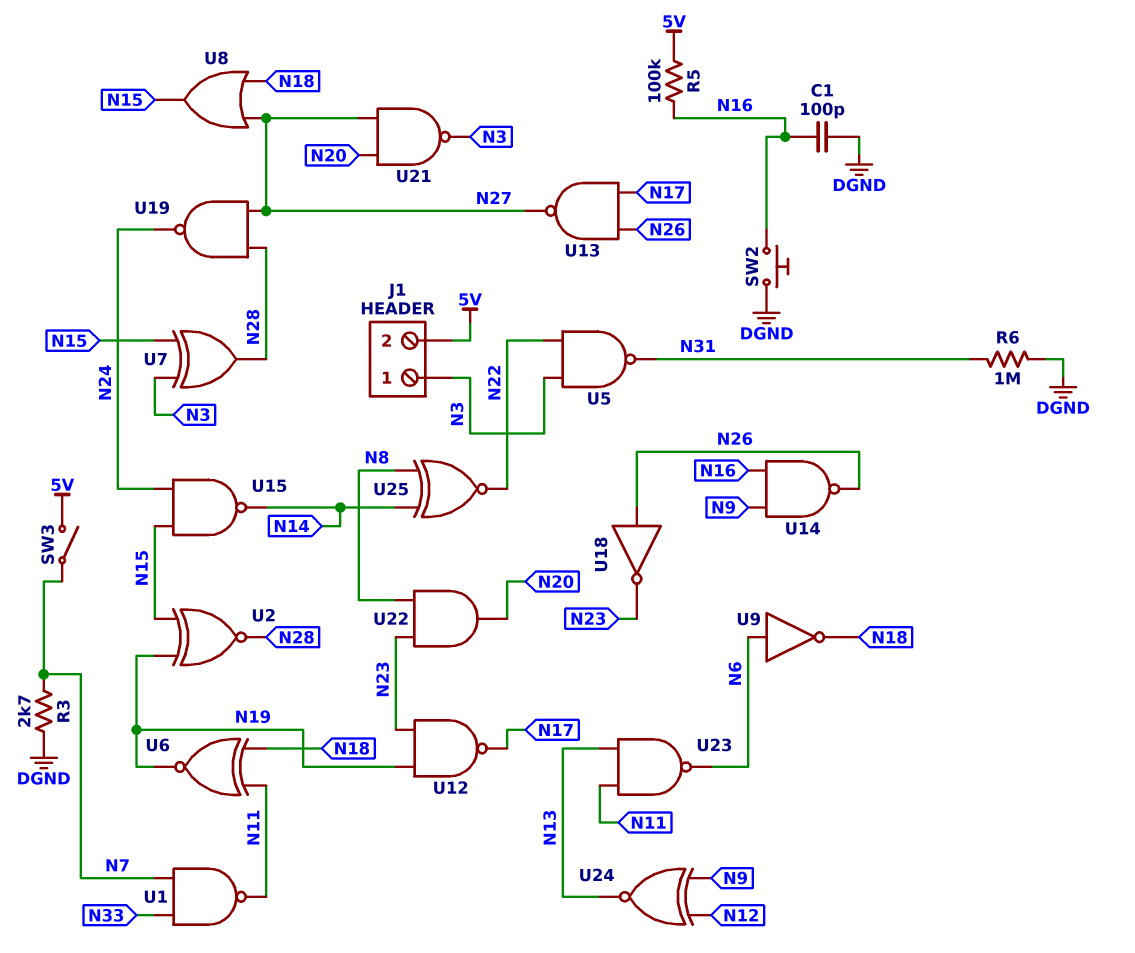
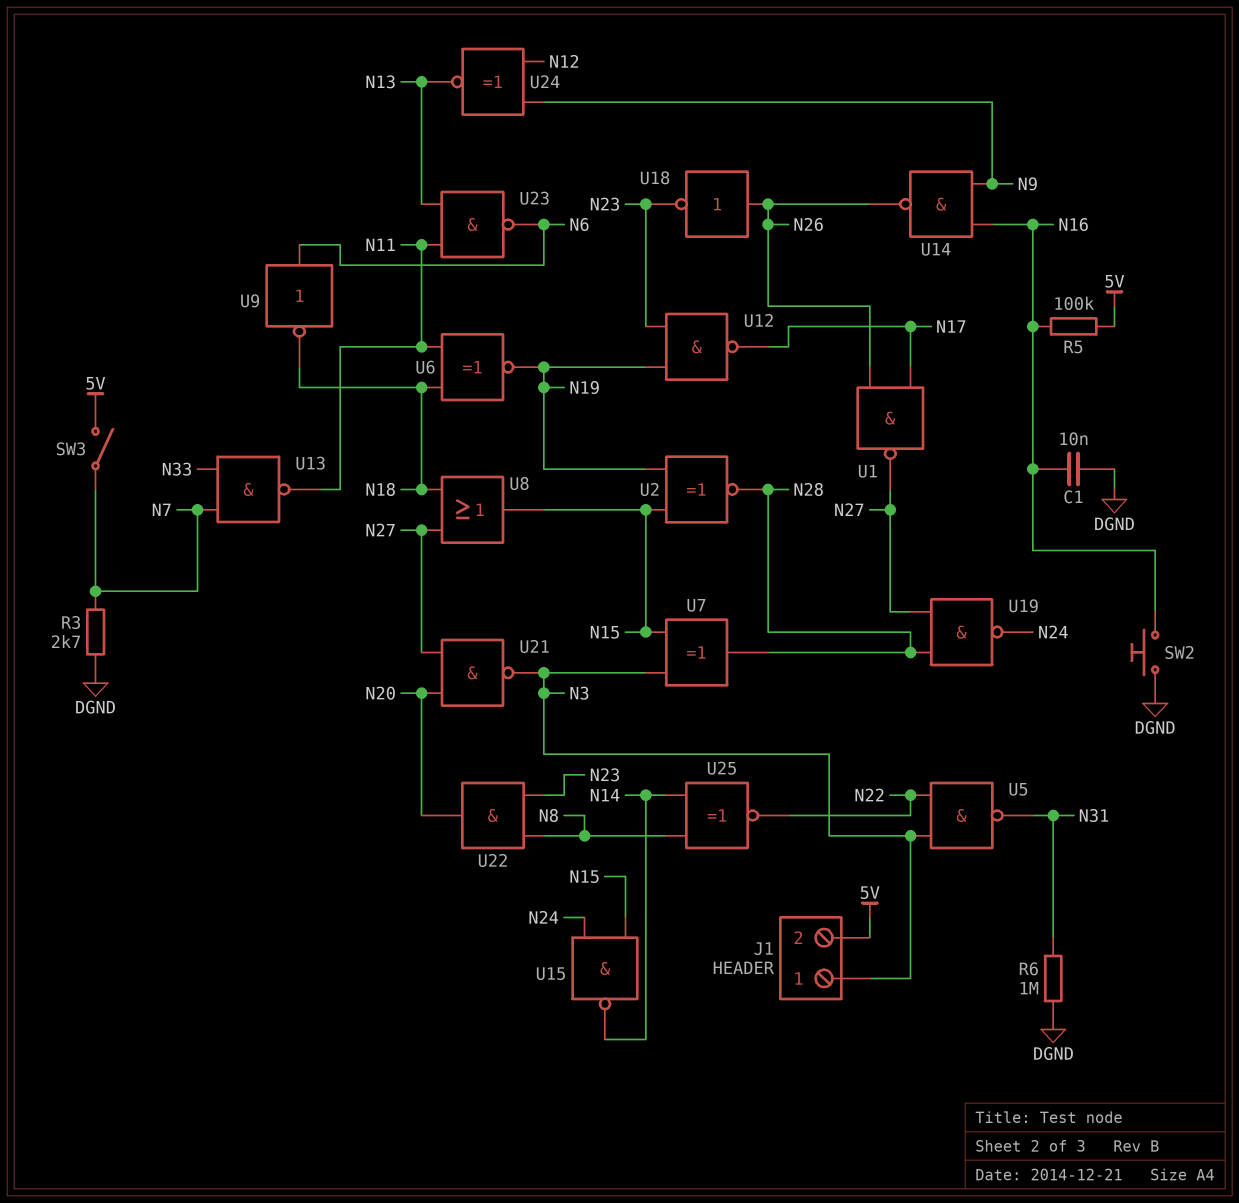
C1: 100pF (DGND, N16) -> 10nF (DGND, N16)
U1: NAND (in N7, in N33, out N11) -> NAND (in N17, in N26, out N27)
U13: NAND (in N17, in N26, out N27) -> NAND (in N7, in N33, out N11)

